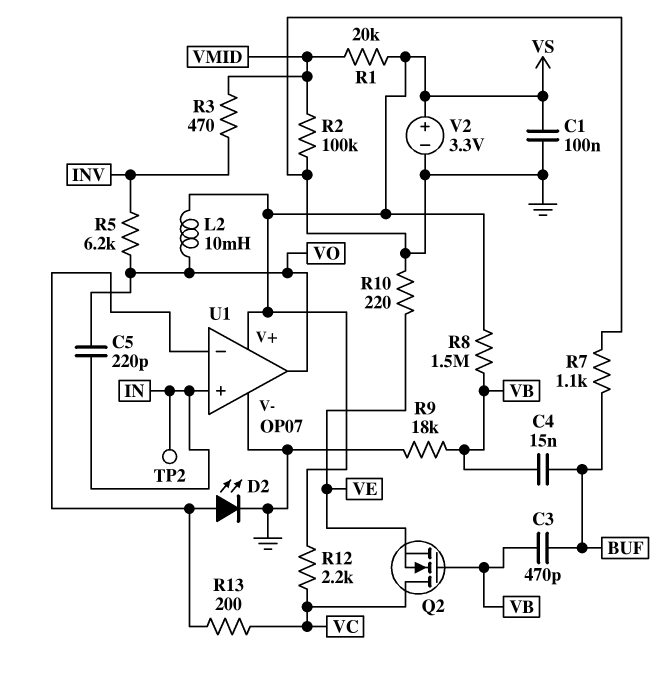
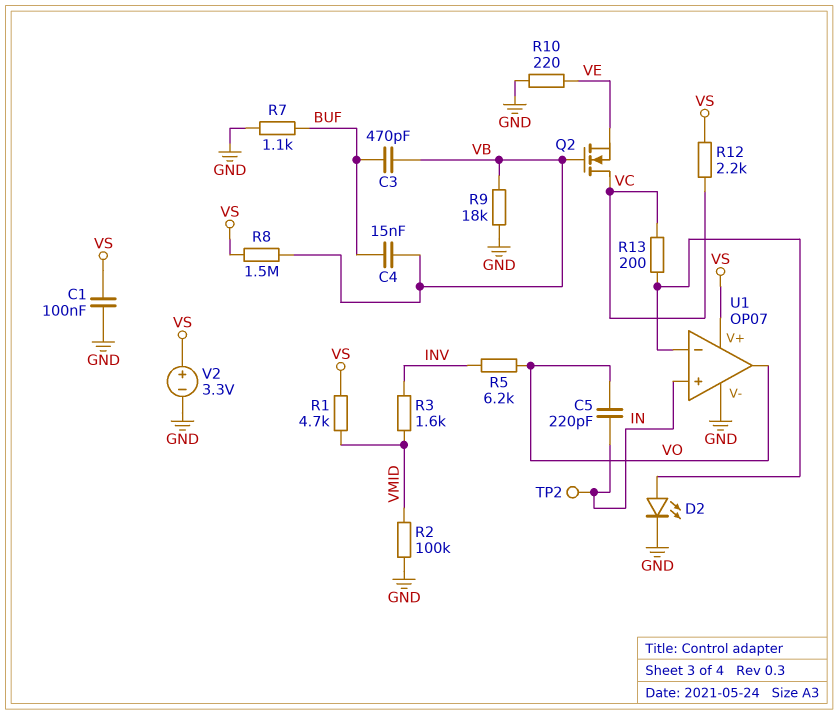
L2: 10mH (VO, VS) -> none
R1: 20k (VMID, VS) -> 4.7k (VMID, VS)
R3: 470 (INV, VMID) -> 1.6k (INV, VMID)

